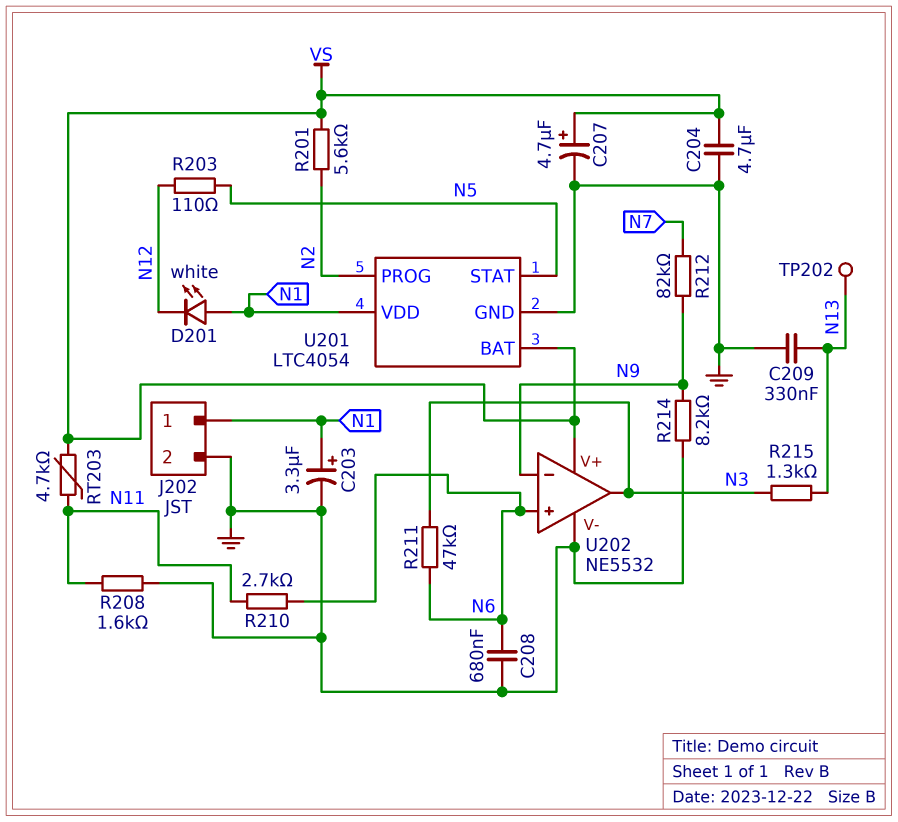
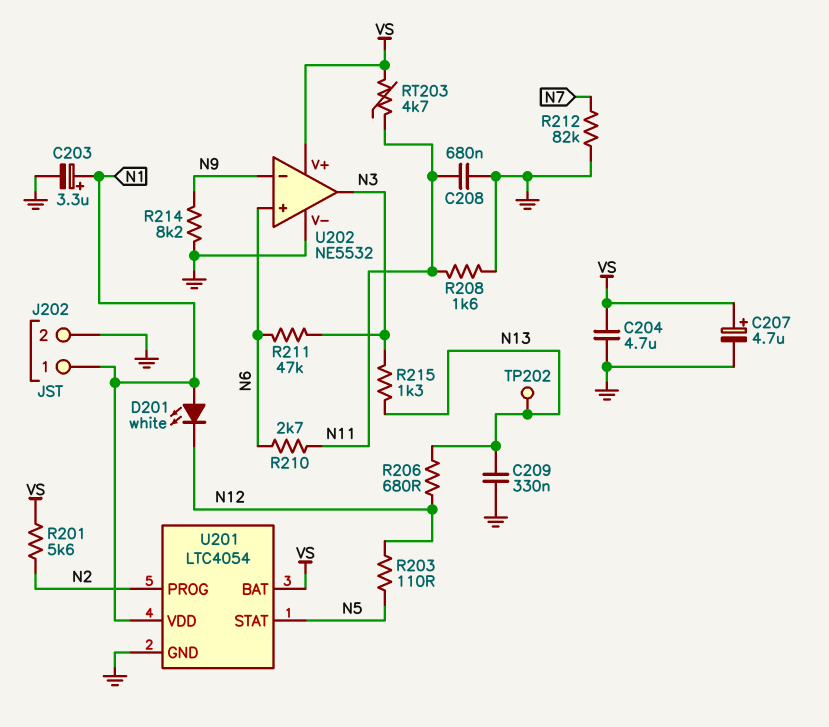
C208: 680nF (GND, N6) -> 680nF (GND, N11)
R206: none -> 680 (N12, N13)
R212: 82k (N7, N9) -> 82k (GND, N7)

